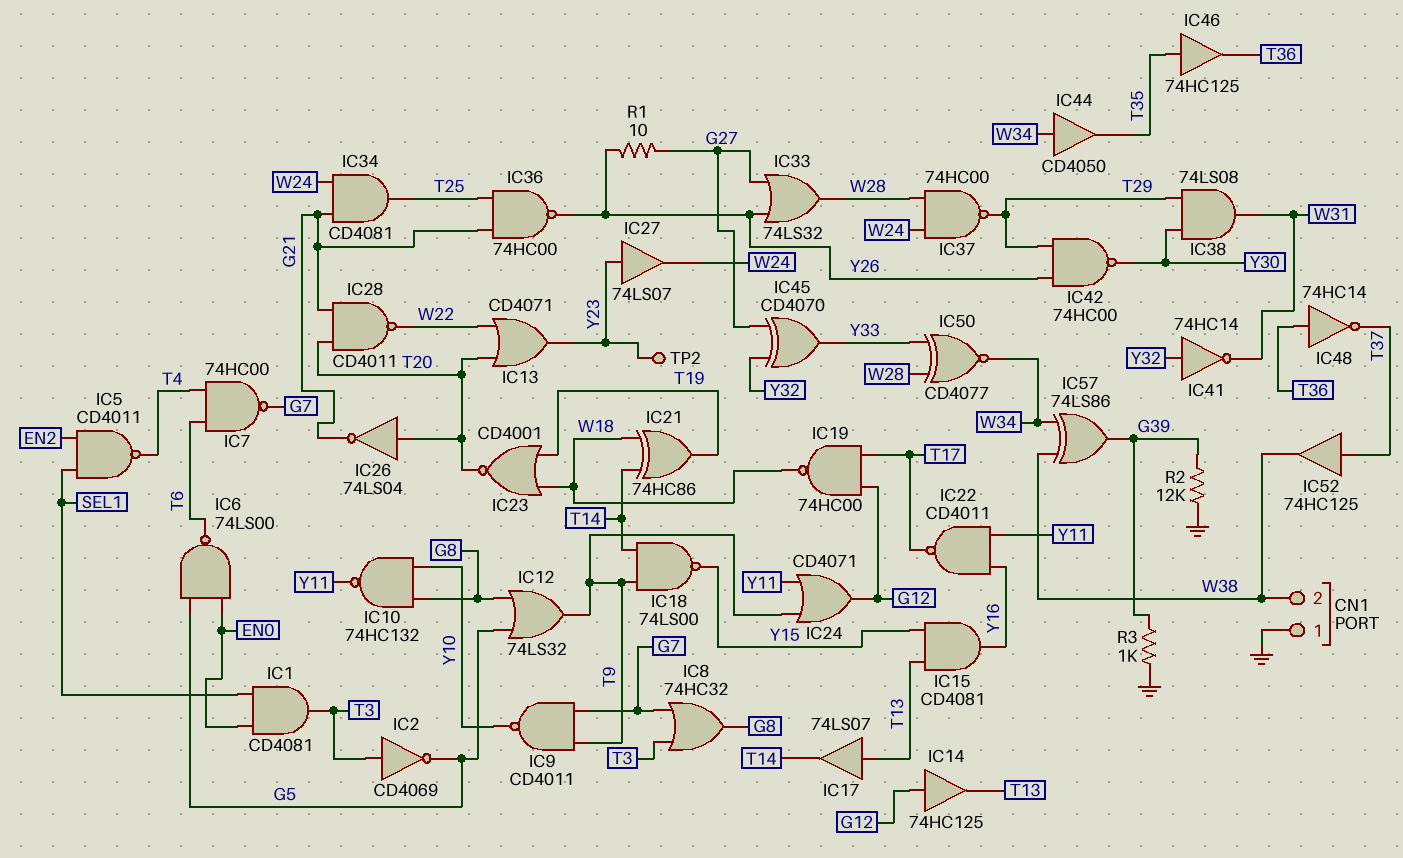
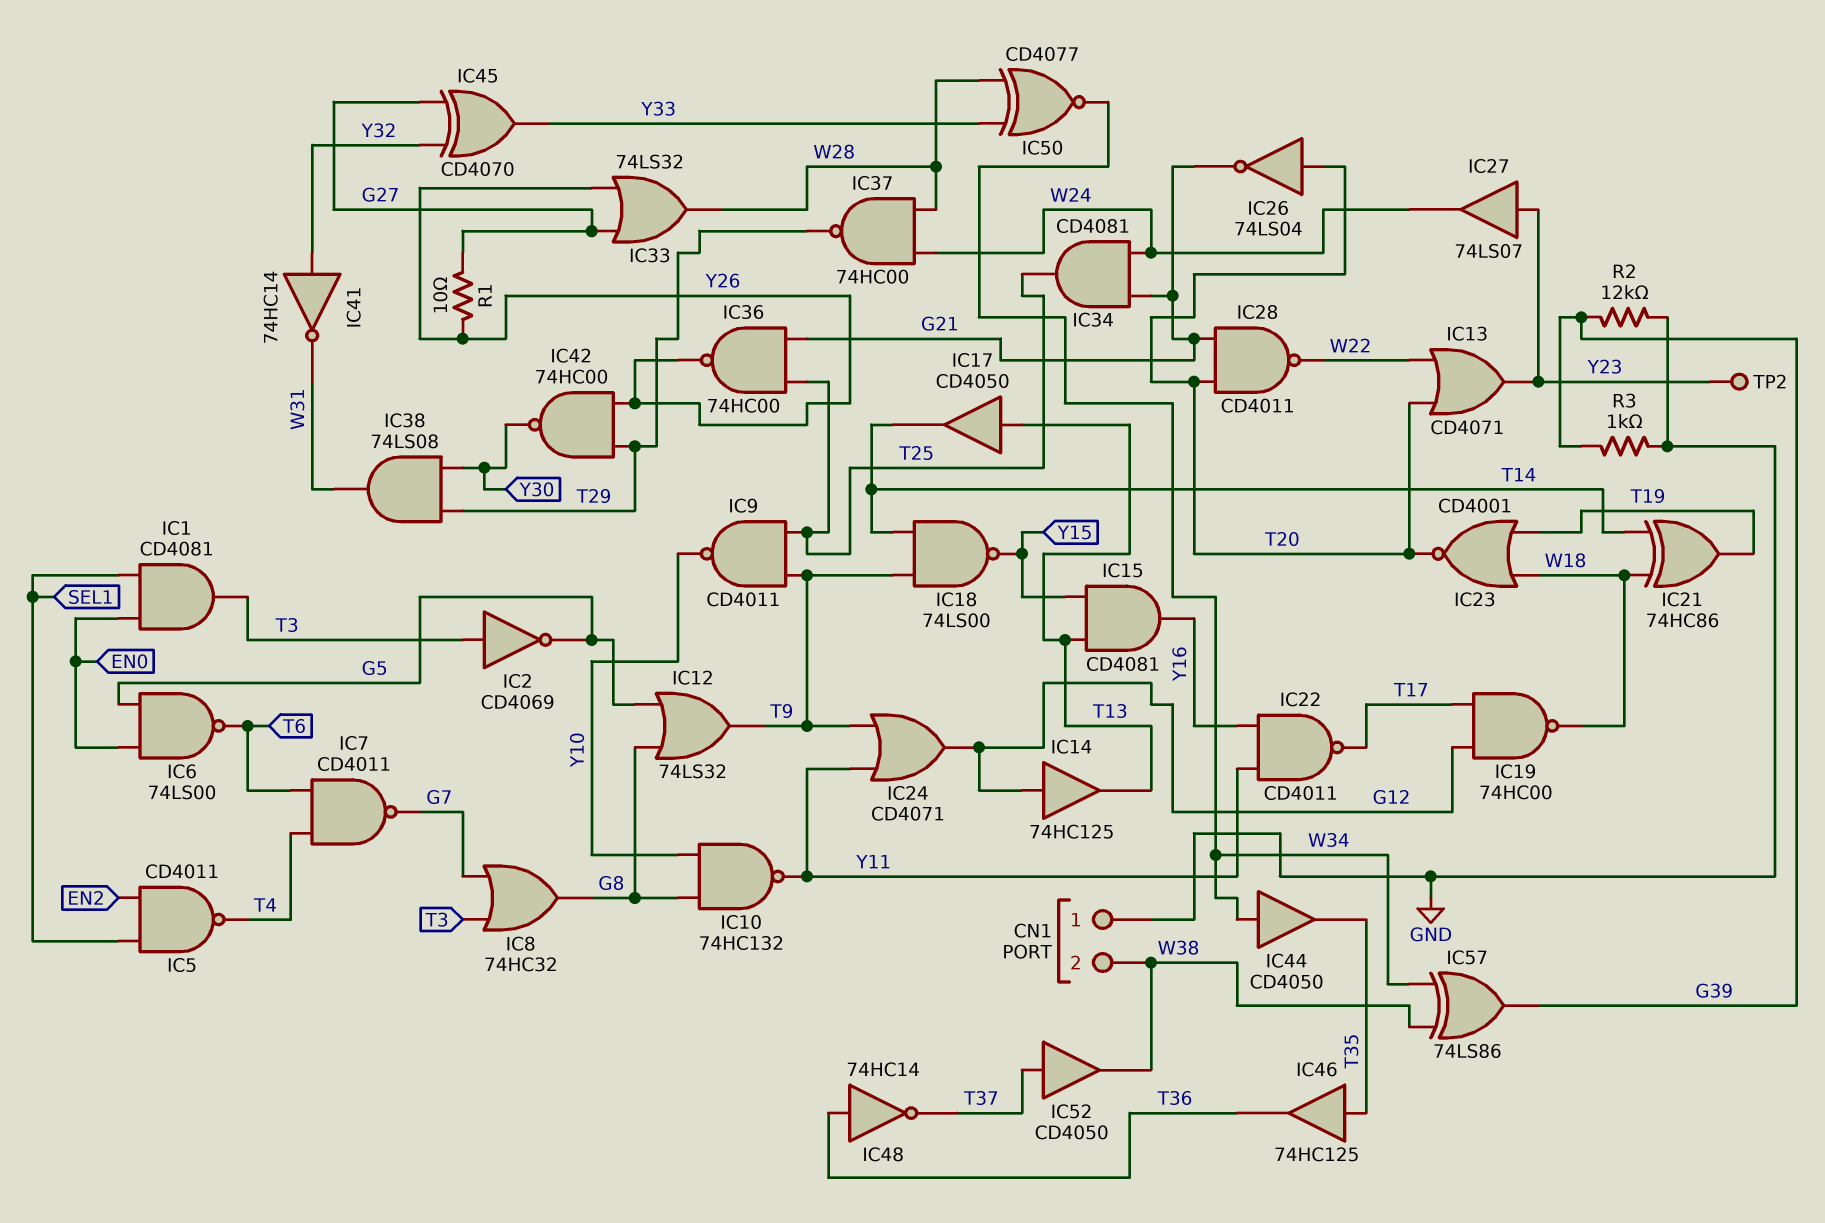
IC7: NAND 74HC00 (in T4, in T6, out G7) -> NAND CD4011 (in T4, in T6, out G7)
IC9: NAND CD4011 (in G7, in T9, out Y10) -> NAND CD4011 (in T9, in T25, out Y10)
IC17: buffer 74LS07 (in T13, out T14) -> buffer CD4050 (in T13, out T14)
IC52: buffer 74HC125 (in T37, out W38) -> buffer CD4050 (in T37, out W38)

